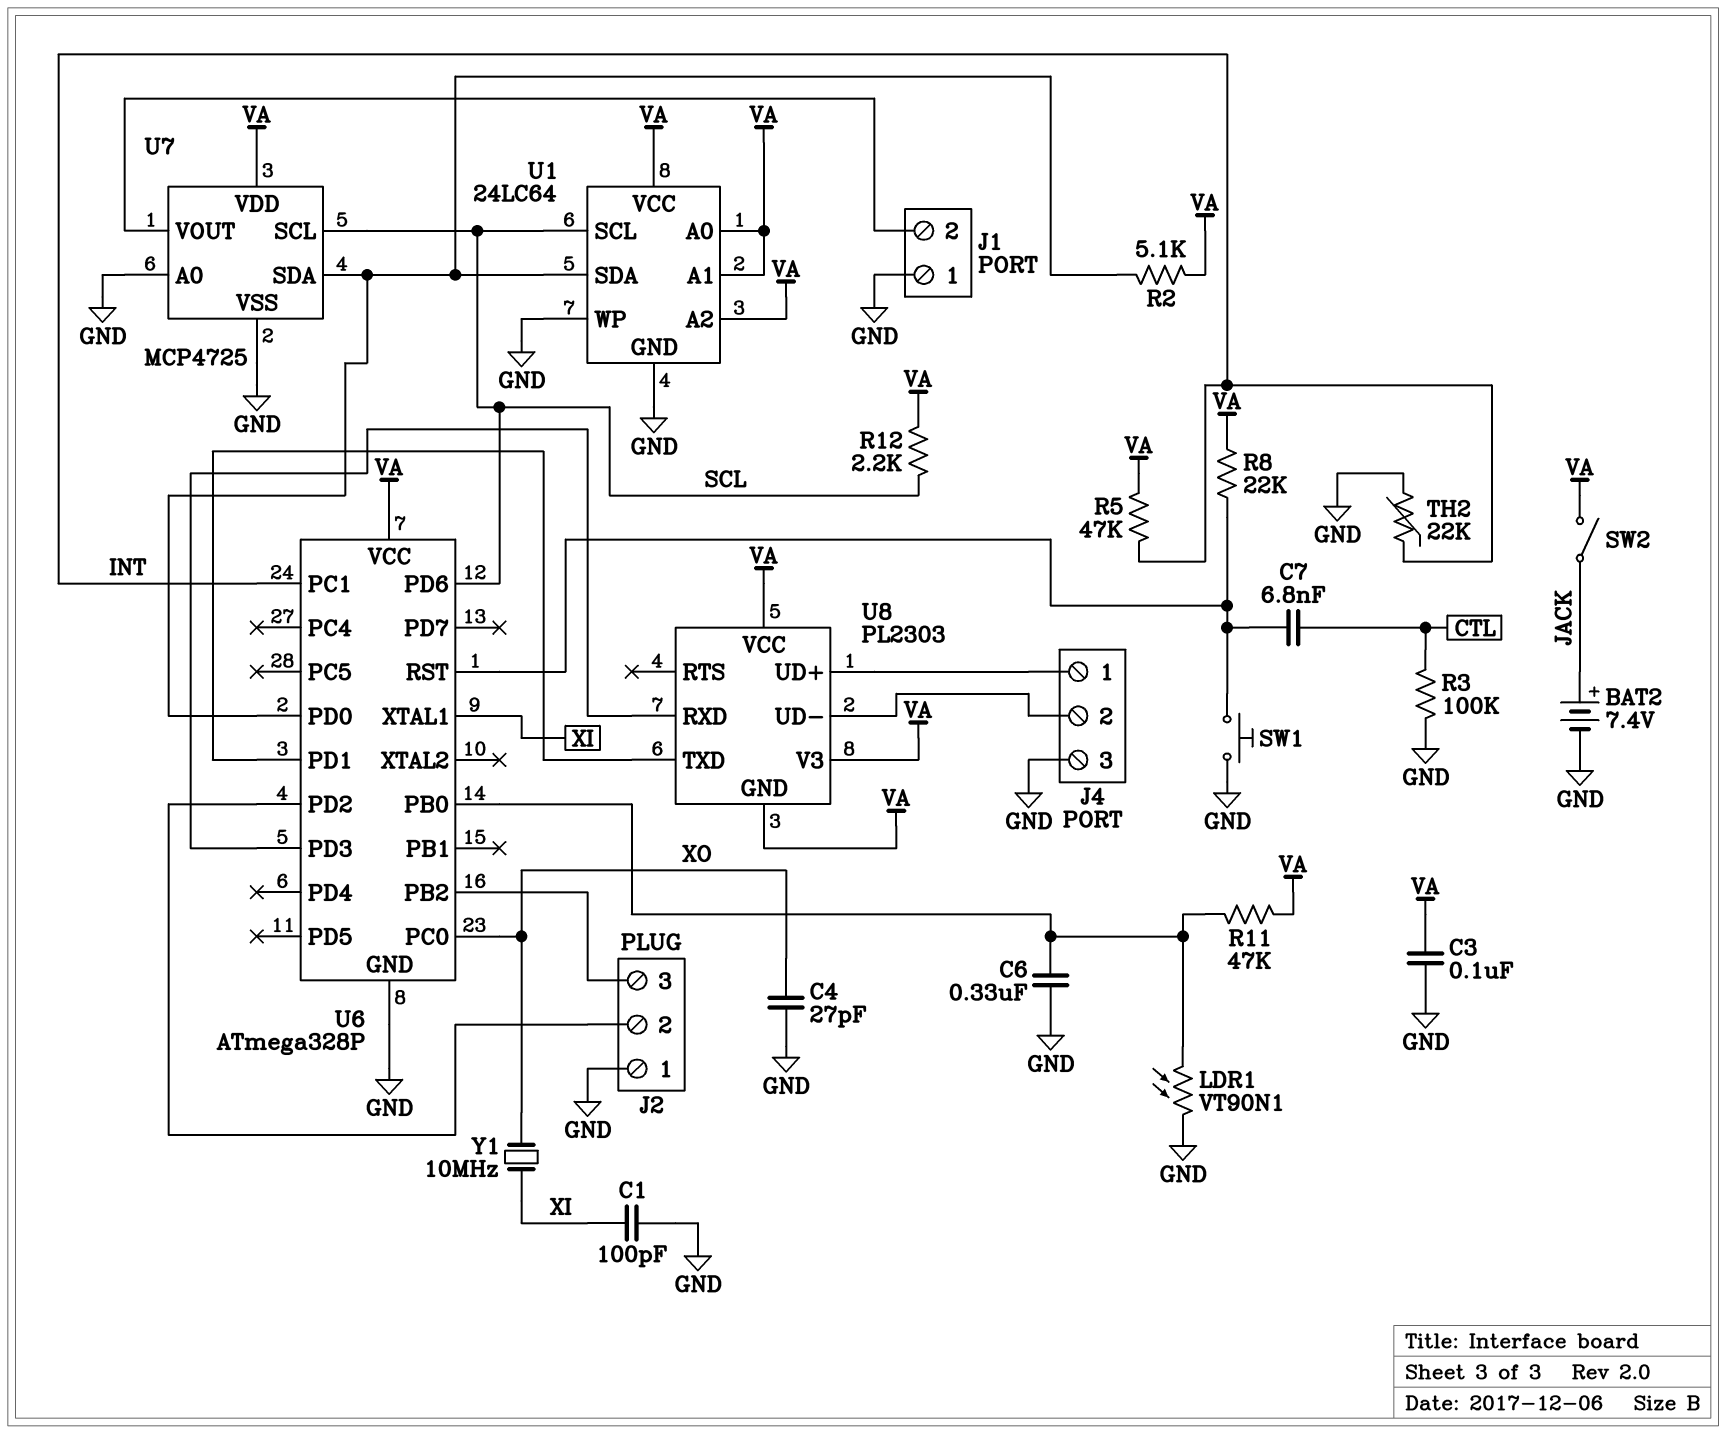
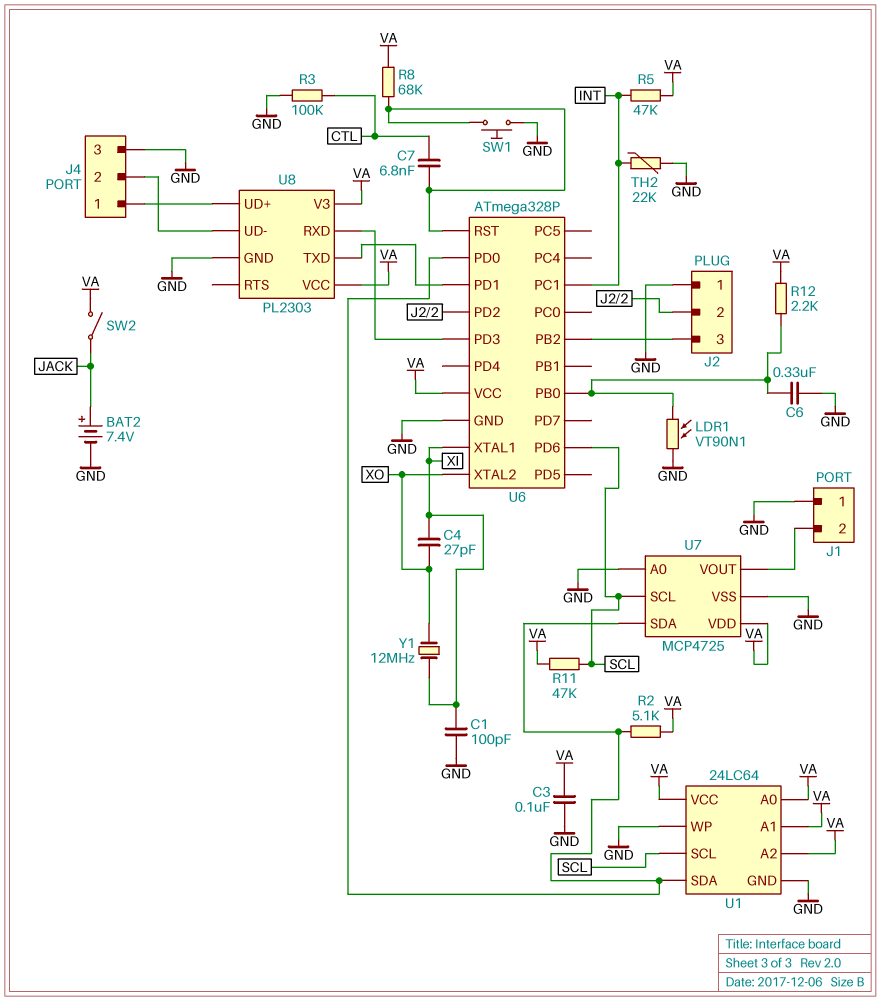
C4: 27pF (GND, XO) -> 27pF (XI, XO)
R8: 22k (U6/RST, VA) -> 68k (U6/RST, VA)
R11: 47k (U6/PB0, VA) -> 47k (SCL, VA)
R12: 2.2k (SCL, VA) -> 2.2k (U6/PB0, VA)
U6 pin PC0: XO -> none
U6 pin XTAL2: none -> XO
U8 pin GND: VA -> GND
Y1: 10MHz (XI, XO) -> 12MHz (XI, XO)

